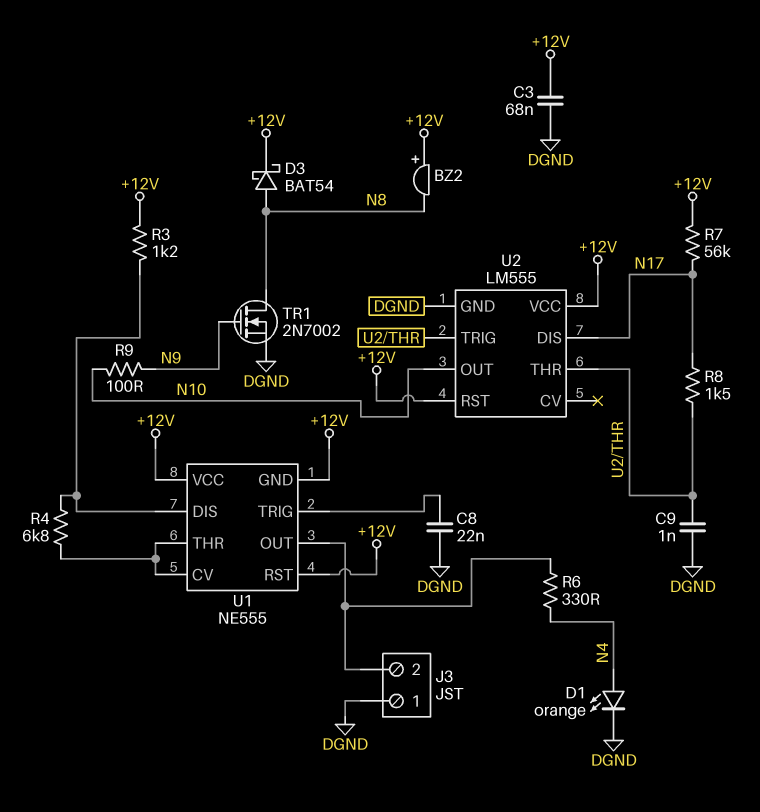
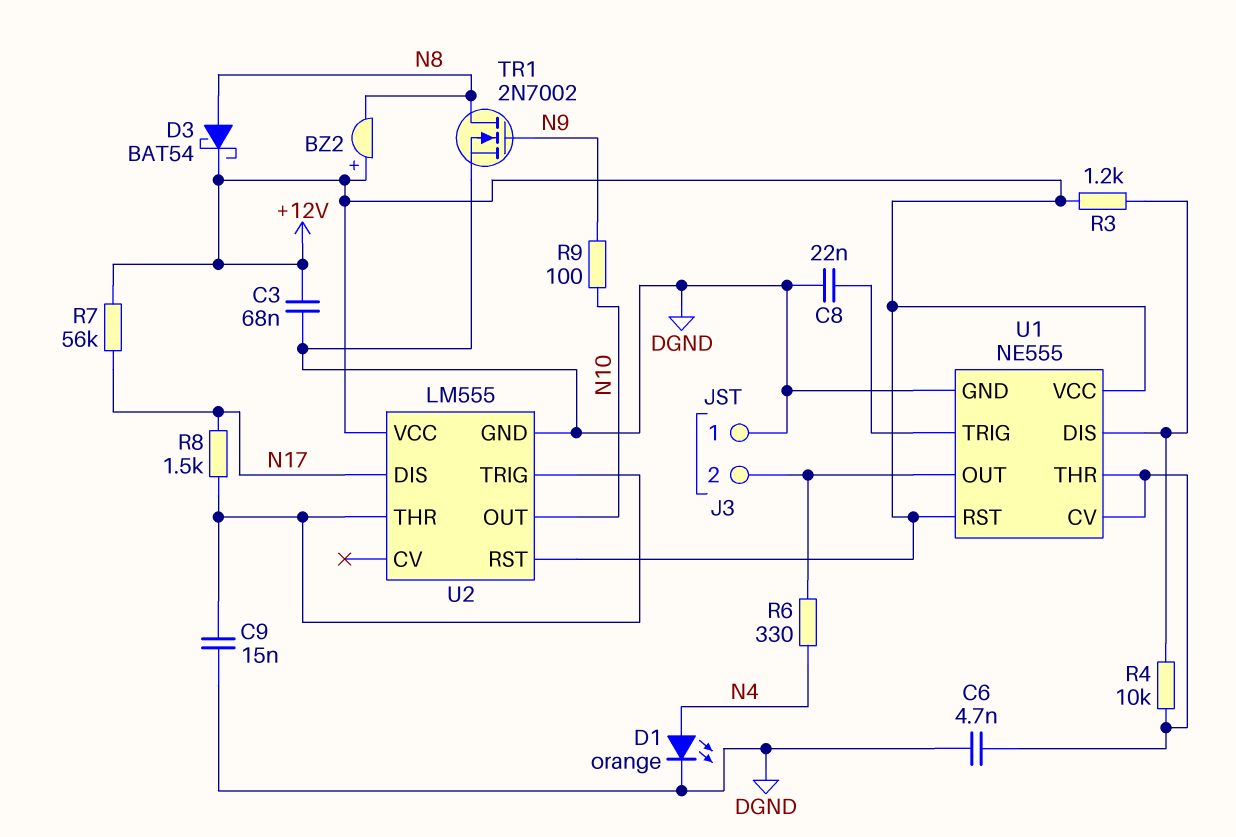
C6: none -> 4.7nF (DGND, U1/CV)
C9: 1nF (DGND, U2/THR) -> 15nF (DGND, U2/THR)
R4: 6.8k (U1/CV, U1/DIS) -> 10k (U1/CV, U1/DIS)
U1 pin GND: +12V -> DGND

